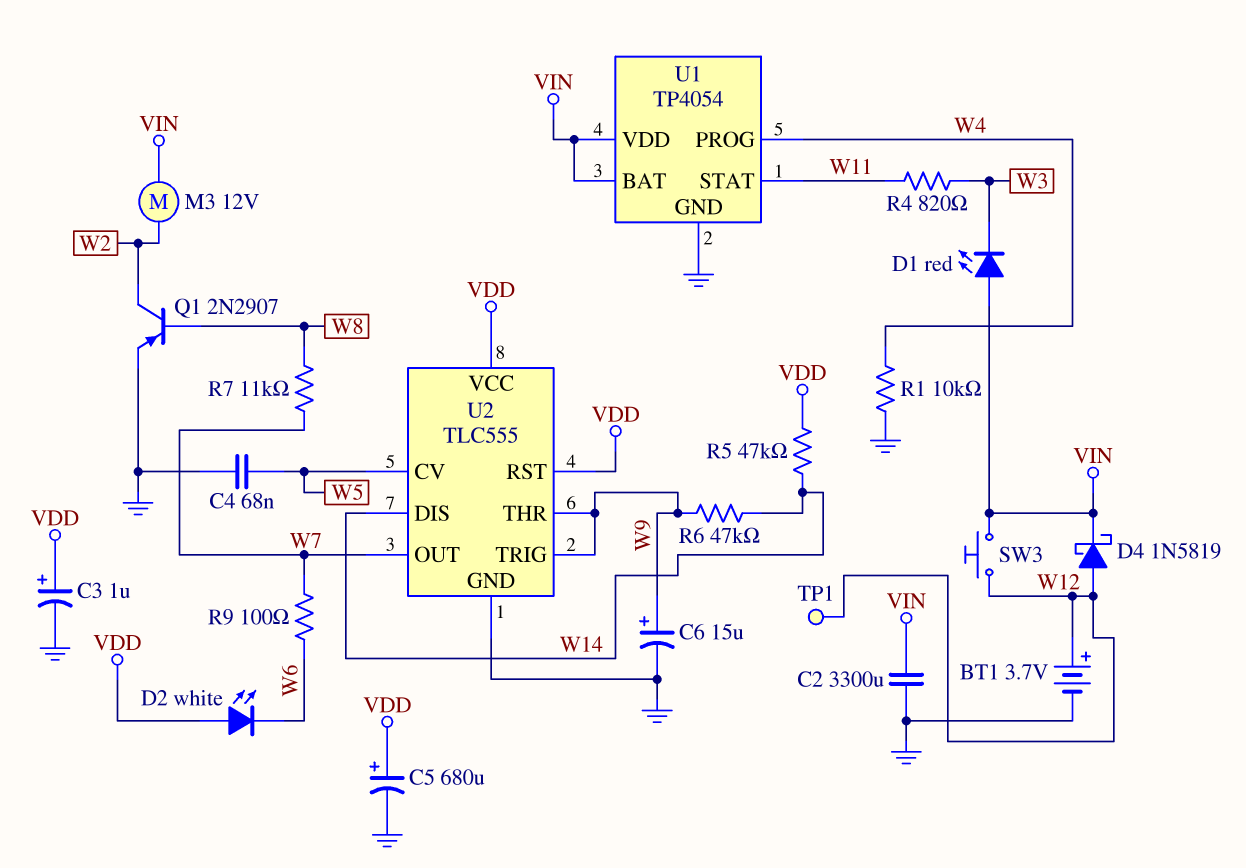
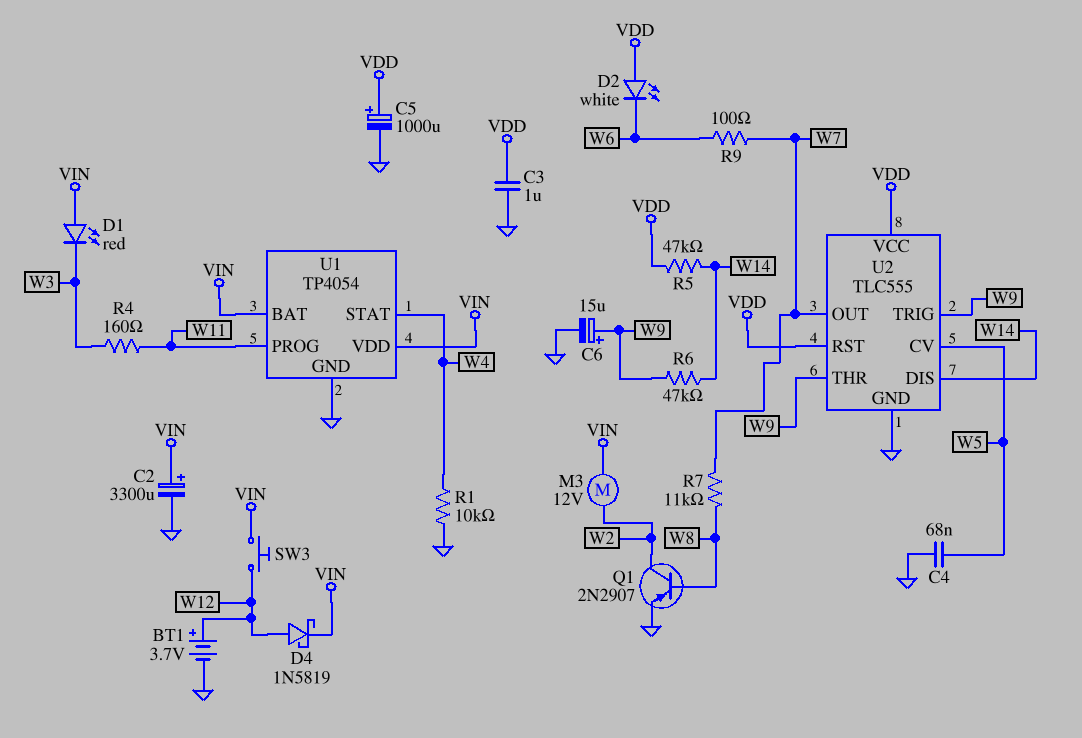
C2: 3300uF (GND, VIN) -> 3300uF (plus VIN, minus GND)
C3: 1uF (plus VDD, minus GND) -> 1uF (GND, VDD)
C5: 680uF (plus VDD, minus GND) -> 1000uF (plus VDD, minus GND)
R4: 820 (W3, W11) -> 160 (W3, W11)
TP1: test point (W12) -> none
U1 pin PROG: W4 -> W11
U1 pin STAT: W11 -> W4

